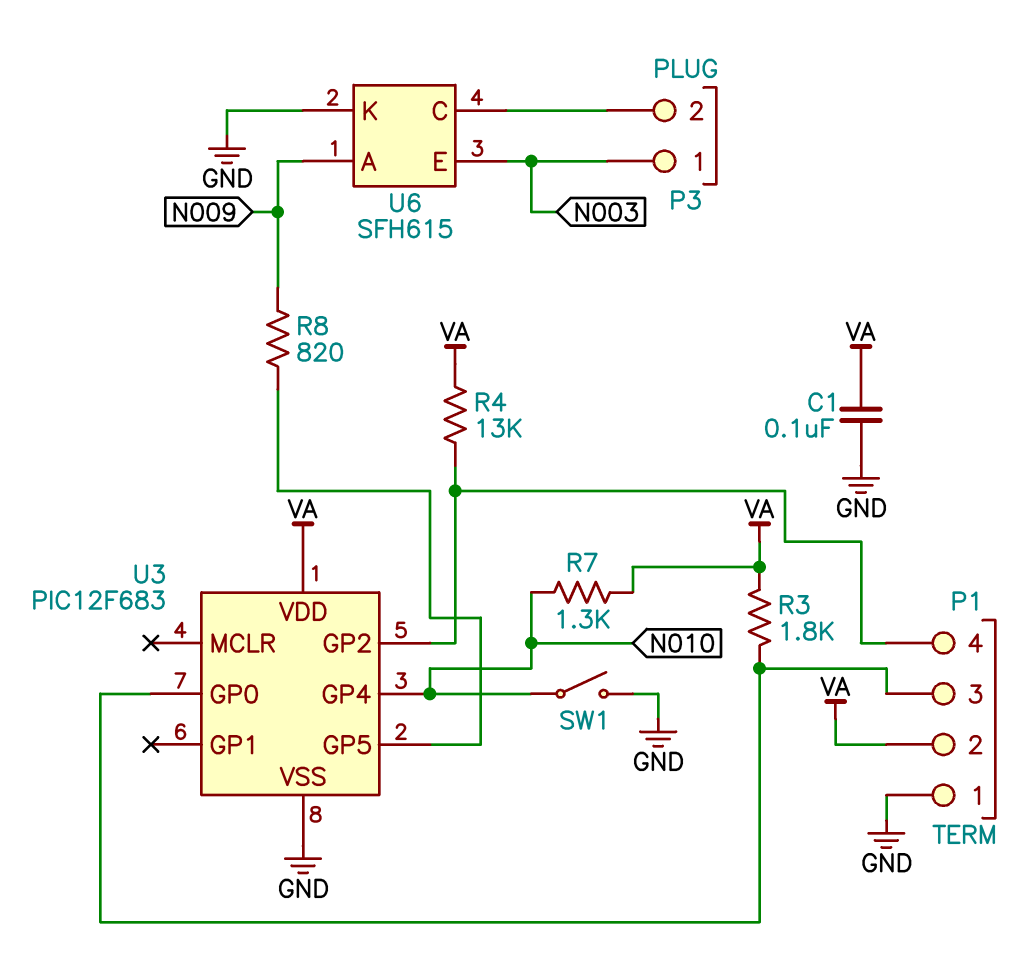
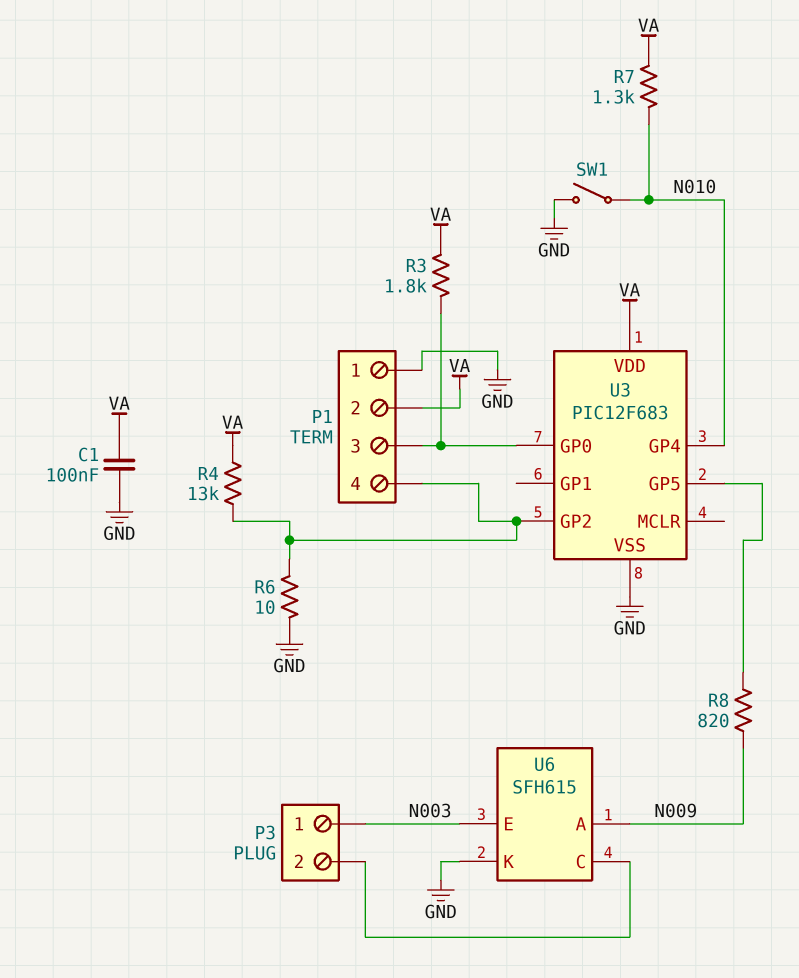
R6: none -> 10 (GND, P1/4)

